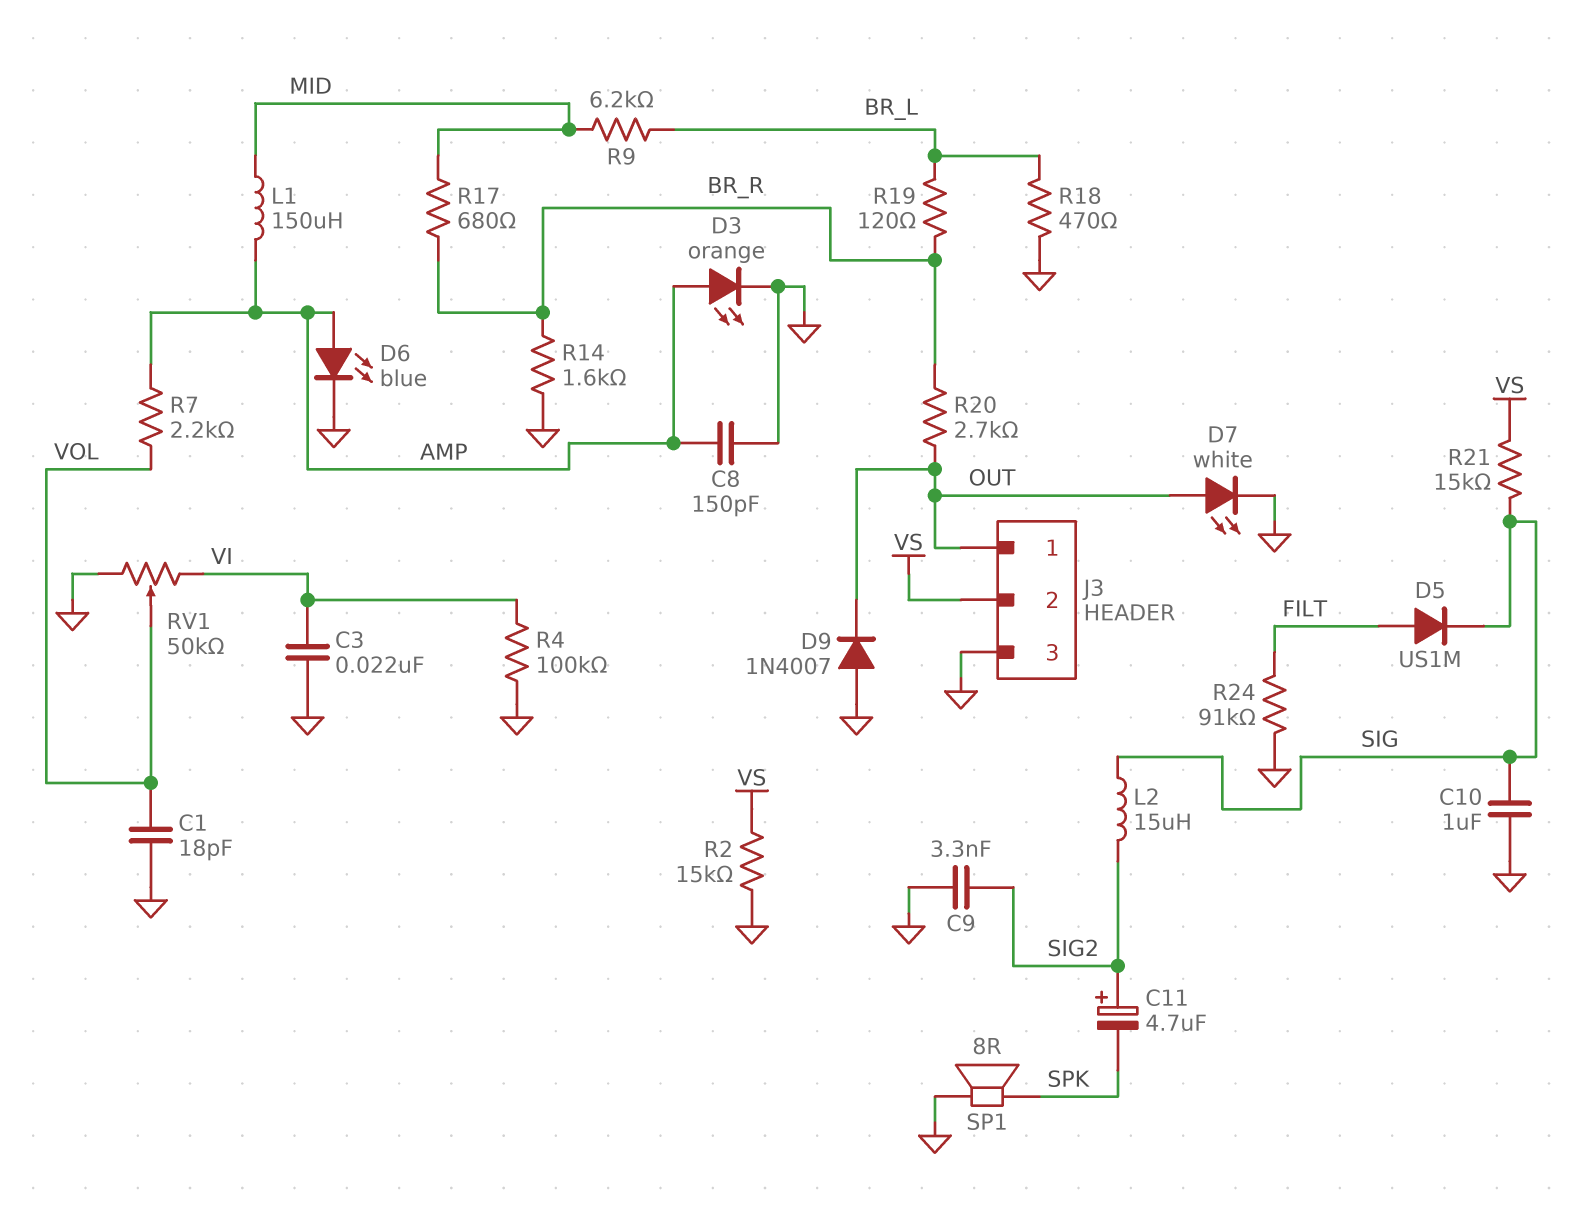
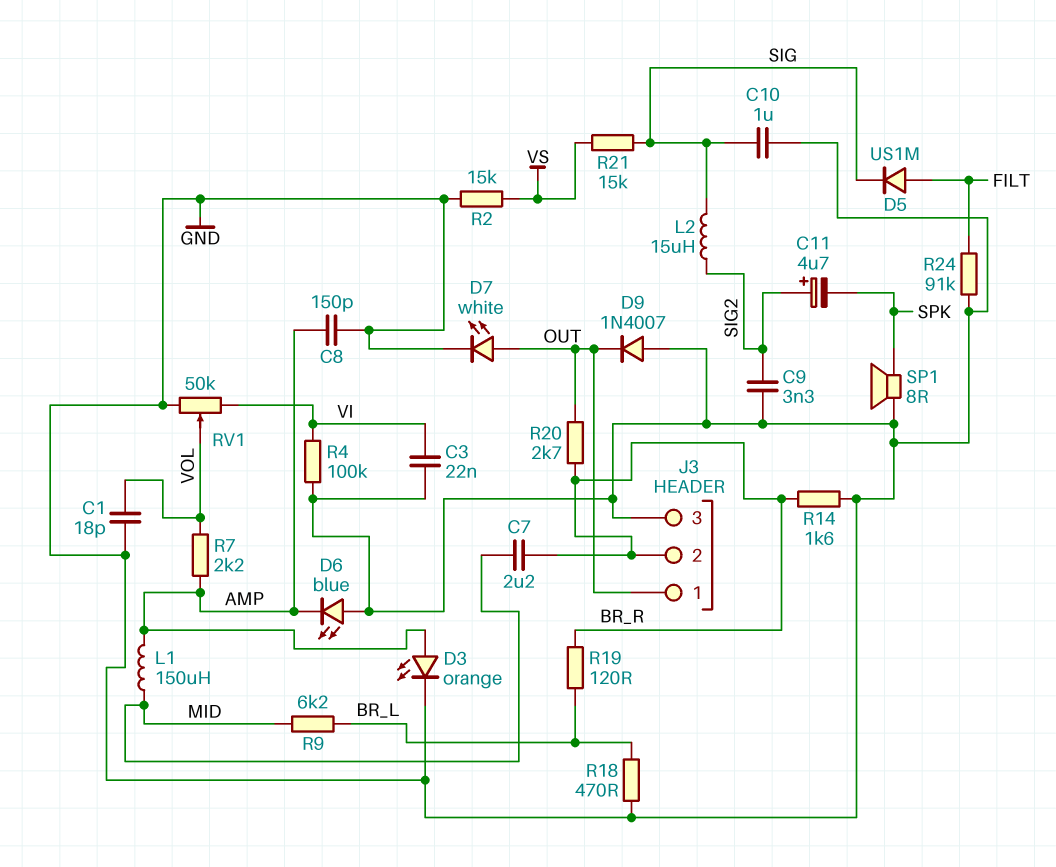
C7: none -> 2.2uF (BR_R, MID)
D6: LED blue (A AMP, K GND) -> LED blue (A GND, K AMP)
J3 pin 2: VS -> BR_R
R17: 680 (BR_R, MID) -> none

